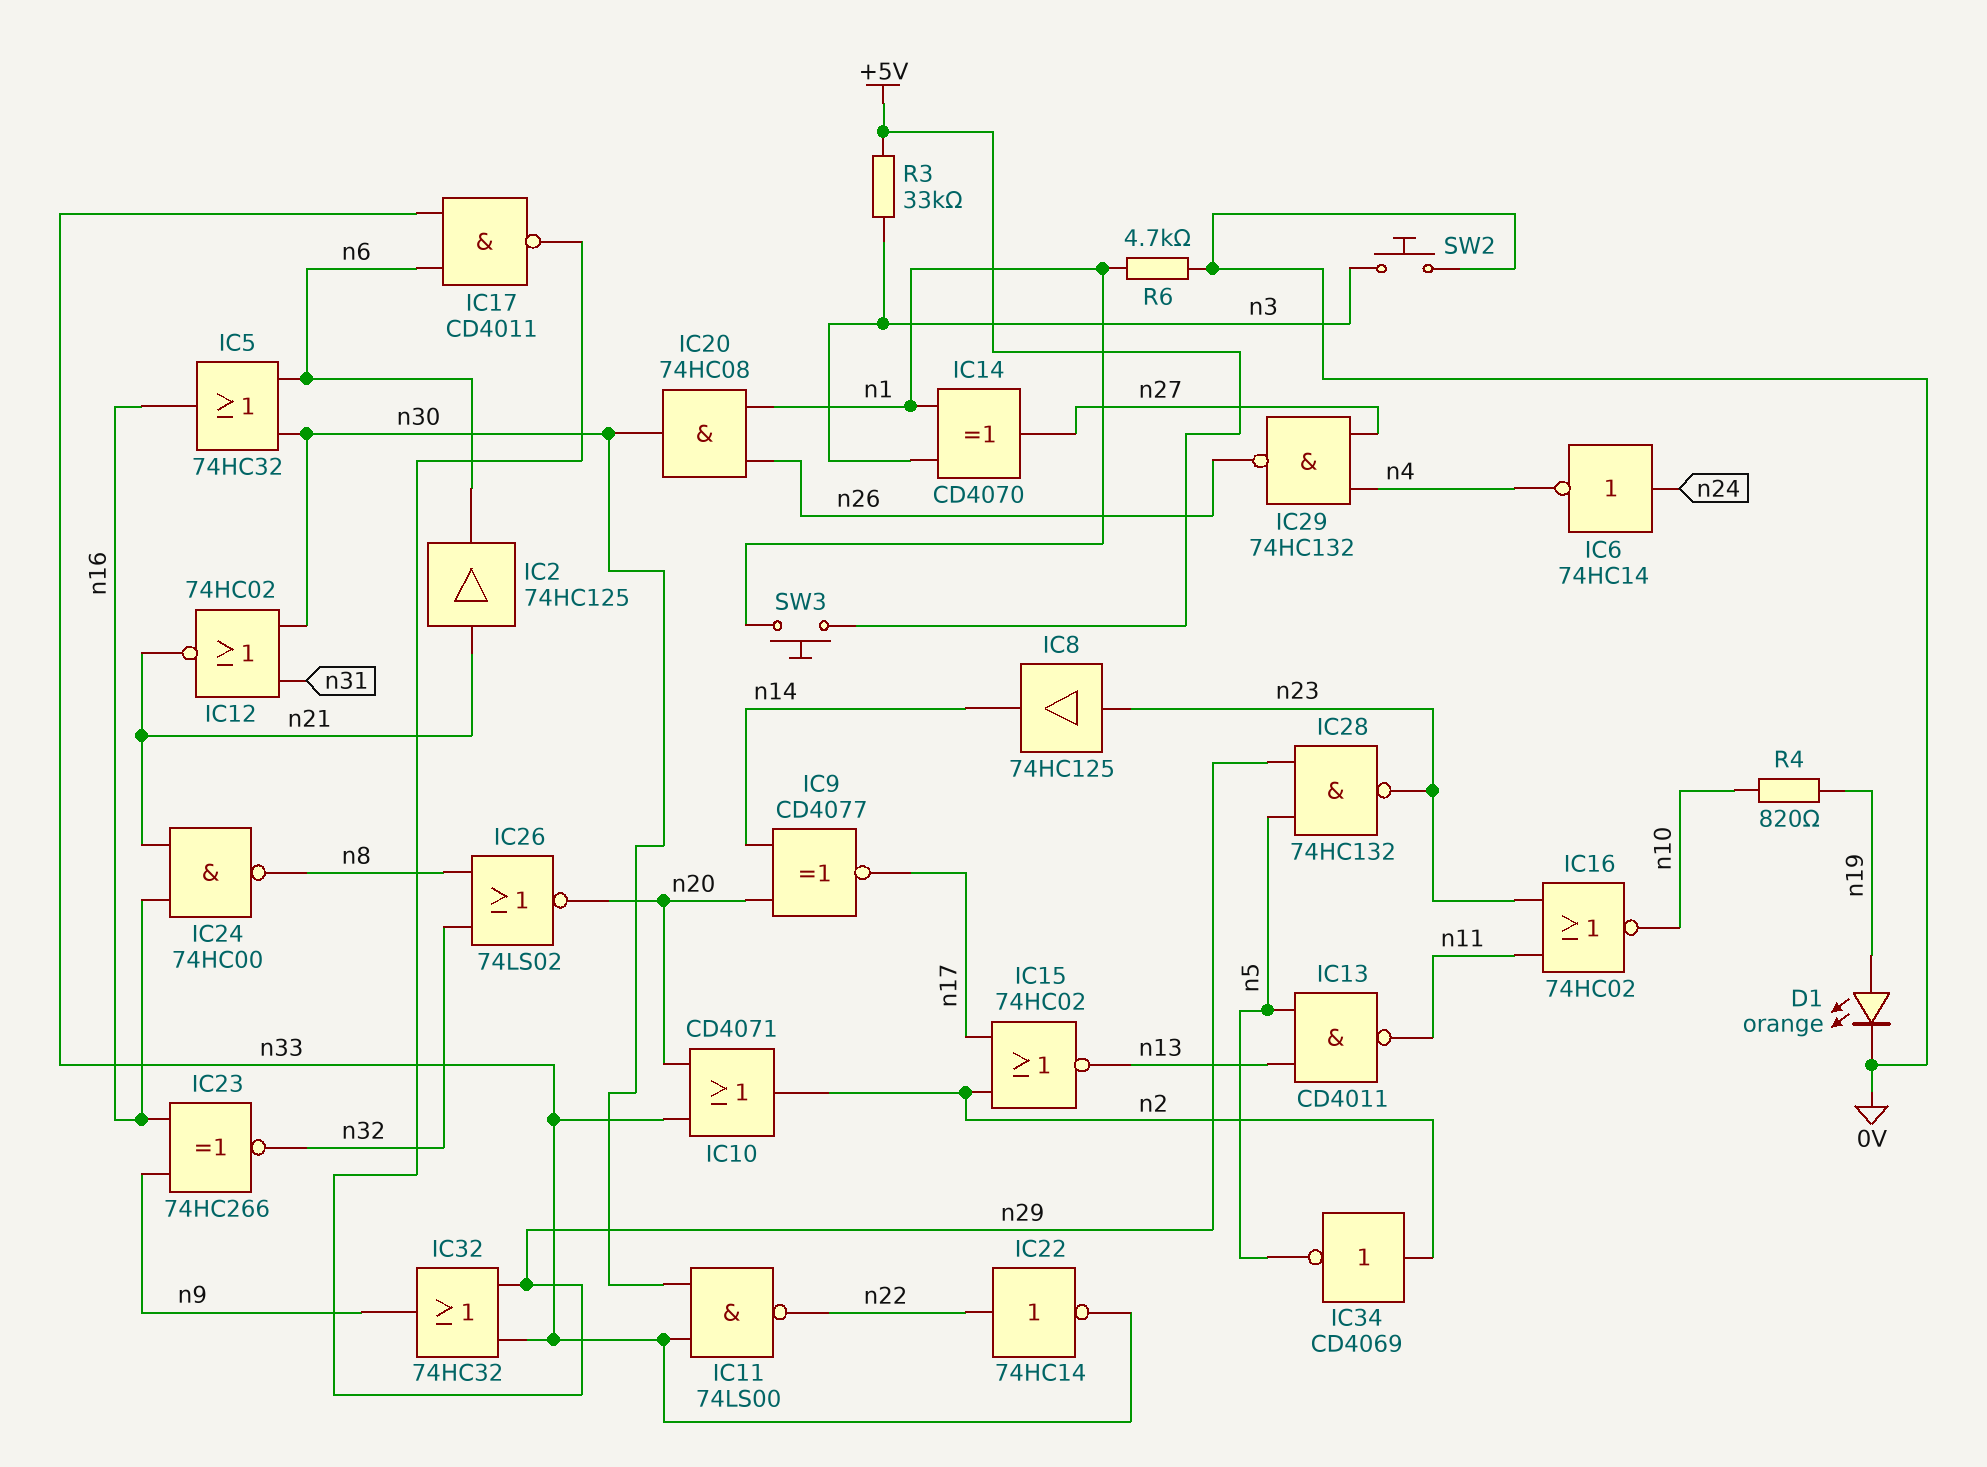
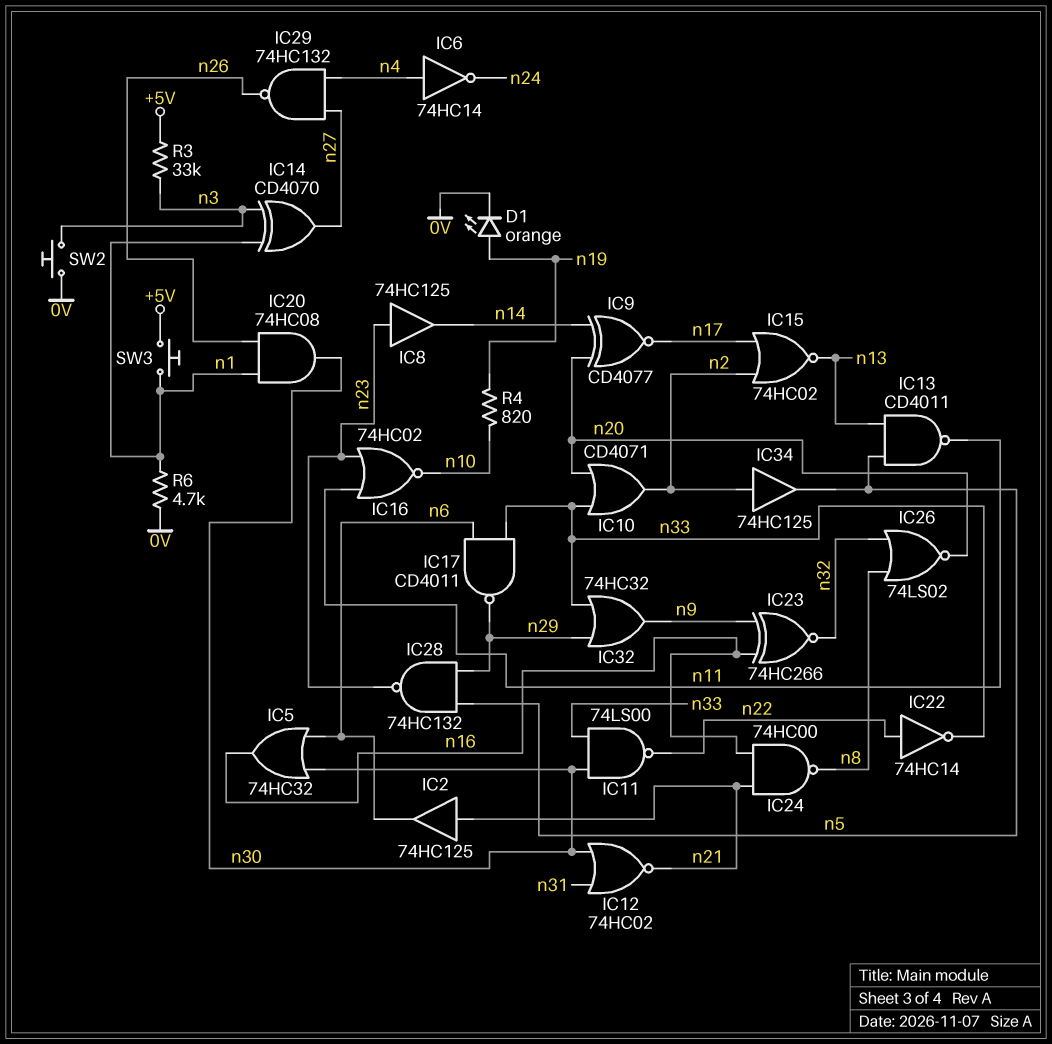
IC6: NOT 74HC14 (in n24, out n4) -> NOT 74HC14 (in n4, out n24)
IC34: NOT CD4069 (in n2, out n5) -> buffer 74HC125 (in n2, out n5)

